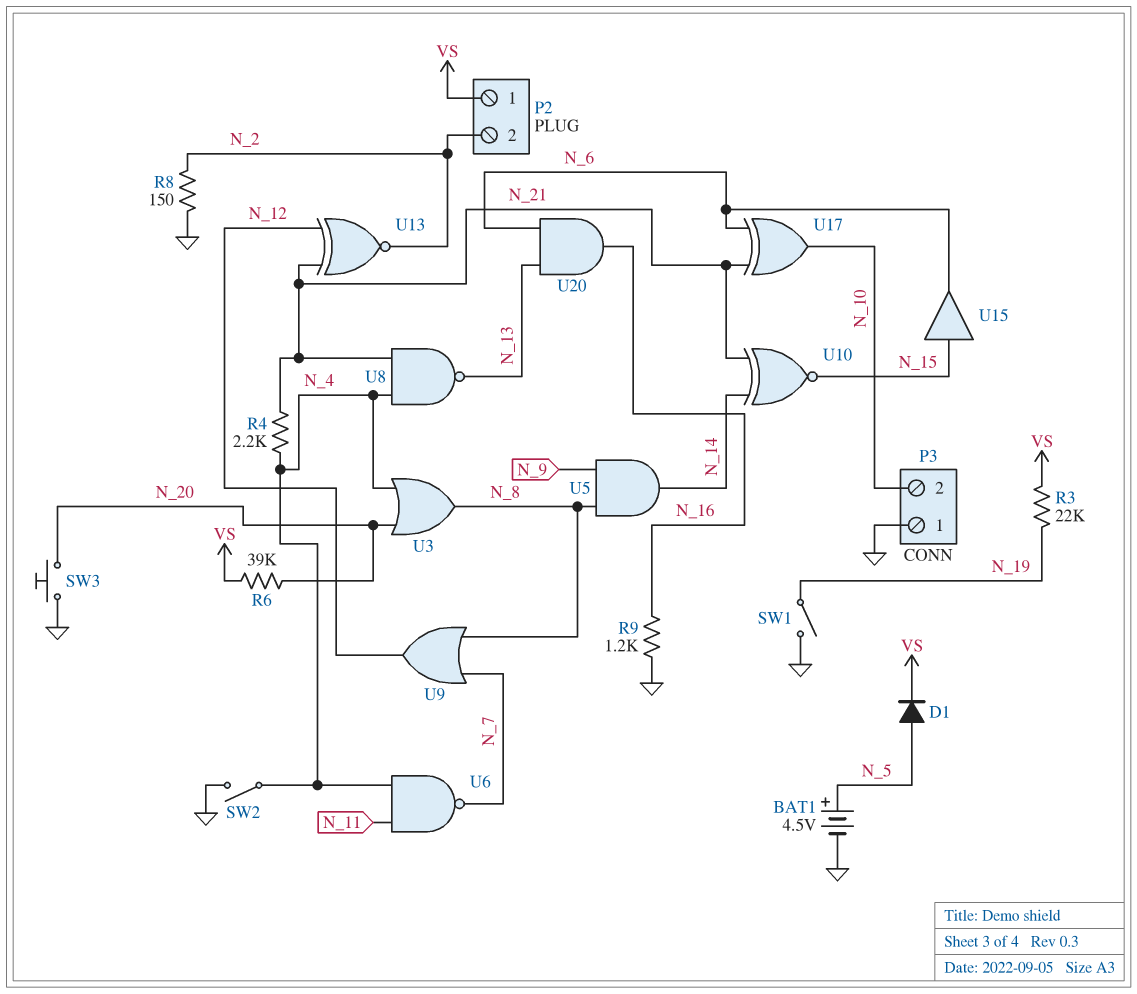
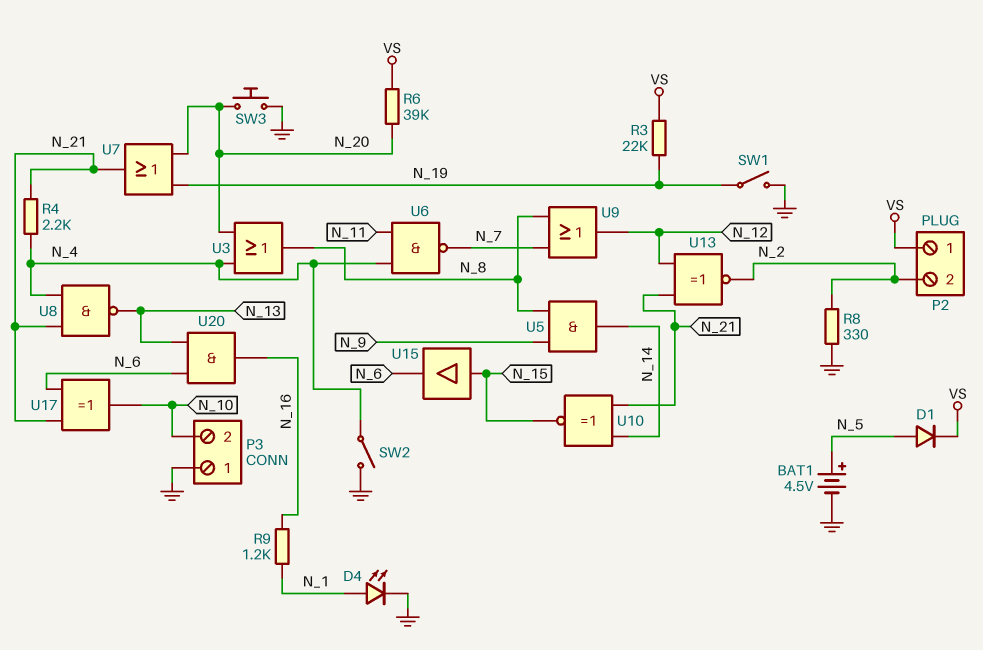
D4: none -> LED (A N_1, K GND)
R8: 150 (GND, N_2) -> 330 (GND, N_2)
R9: 1.2k (GND, N_16) -> 1.2k (N_1, N_16)
U7: none -> OR (in N_19, in N_20, out N_21)

